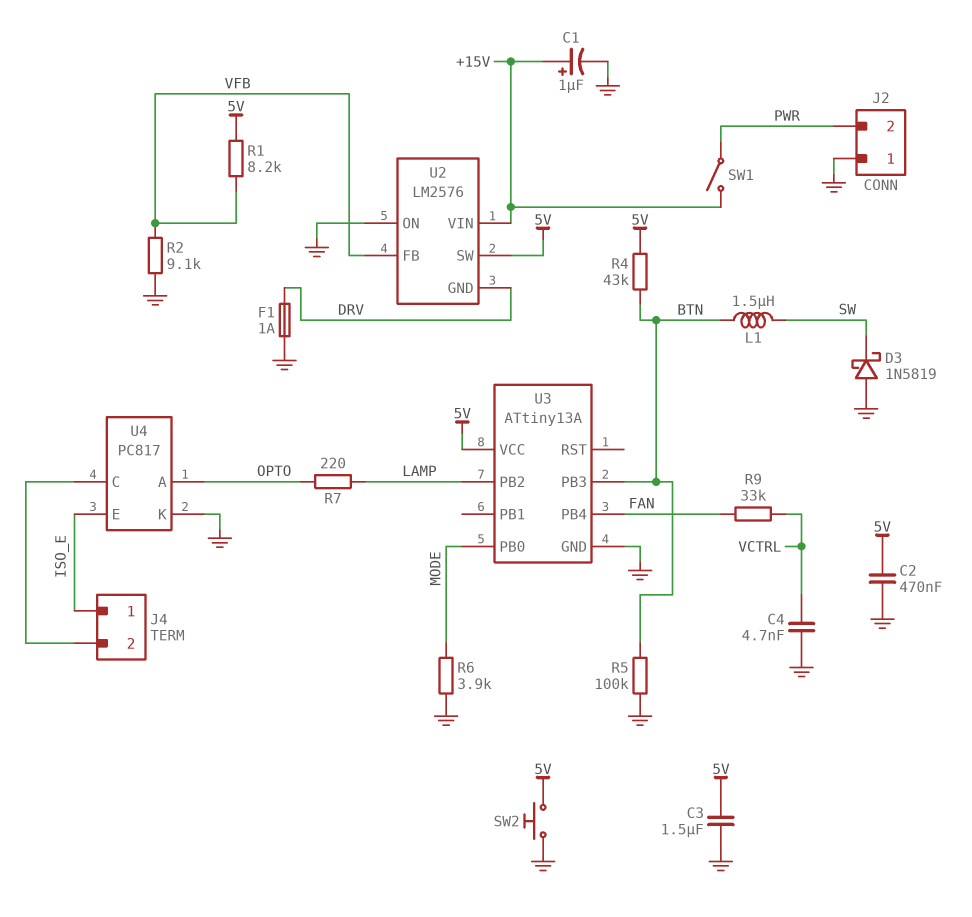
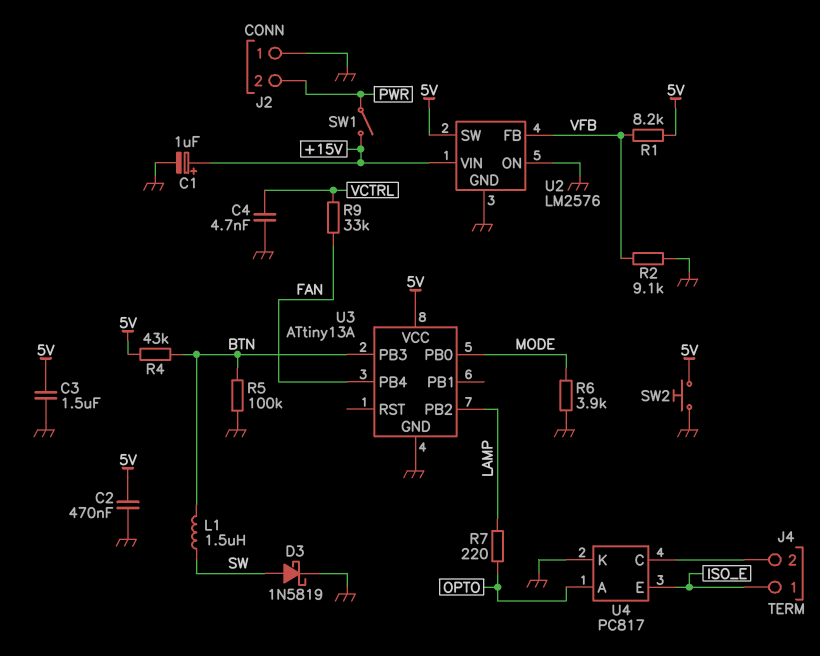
D3: schottky 1N5819 (A GND, K SW) -> schottky 1N5819 (A SW, K GND)
F1: 1A (DRV, GND) -> none
U2 pin GND: DRV -> GND

